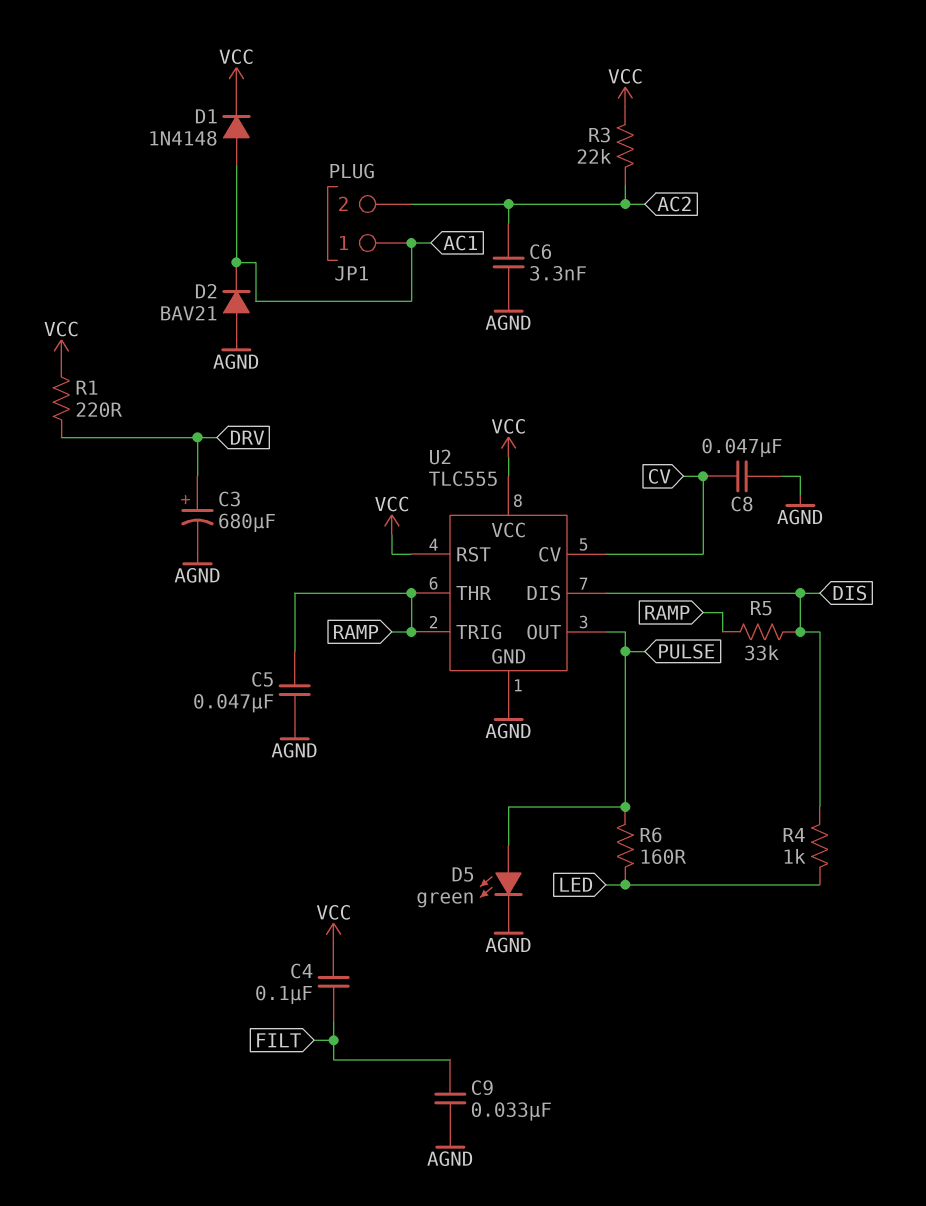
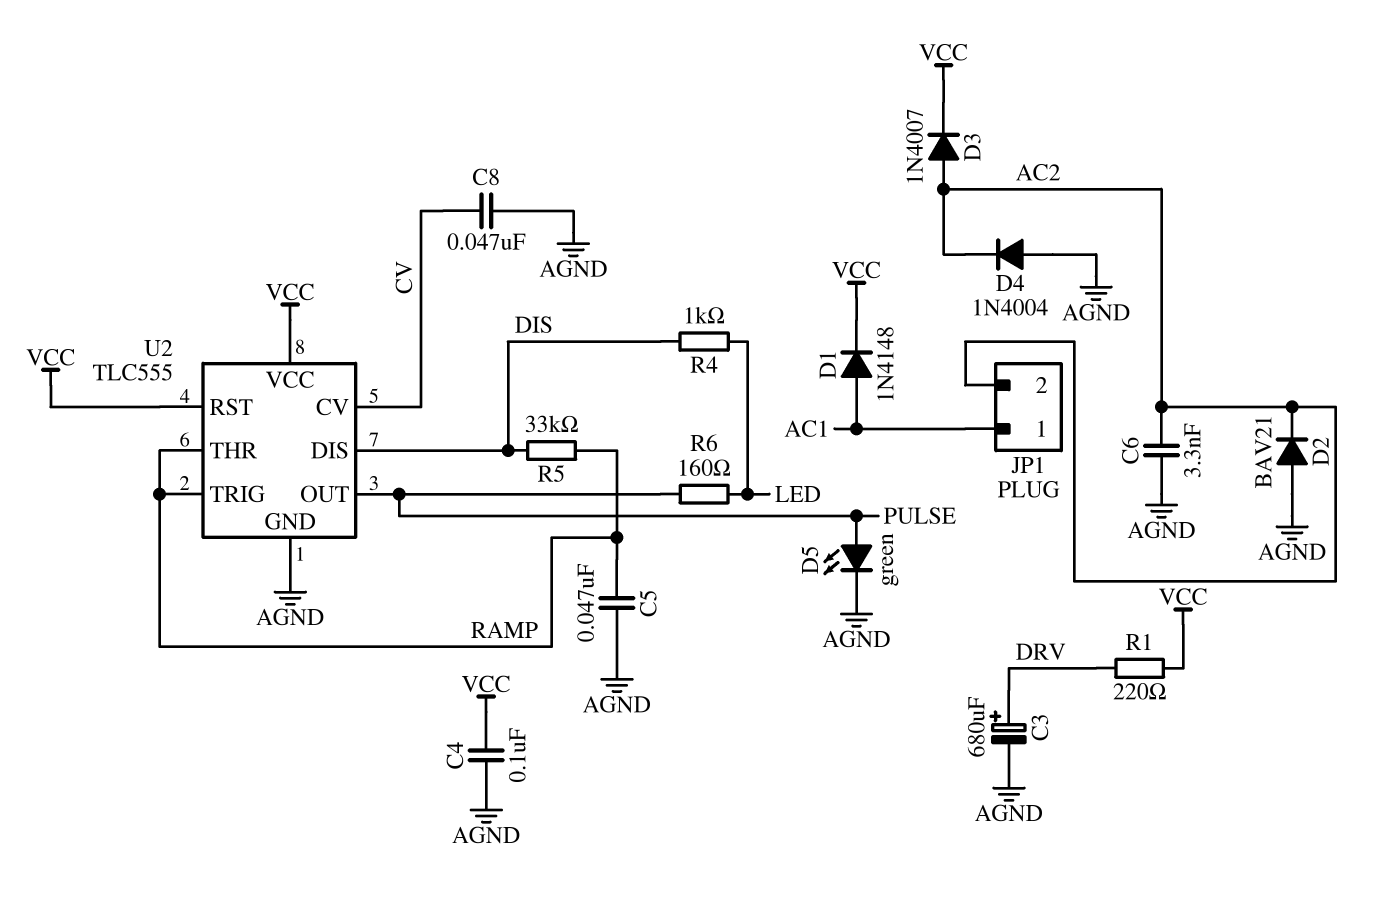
C4: 100nF (FILT, VCC) -> 100nF (AGND, VCC)
C9: 33nF (AGND, FILT) -> none
D2: diode BAV21 (A AGND, K AC1) -> diode BAV21 (A AGND, K AC2)
D3: none -> diode 1N4007 (A AC2, K VCC)
D4: none -> diode 1N4004 (A AGND, K AC2)
R3: 22k (AC2, VCC) -> none

